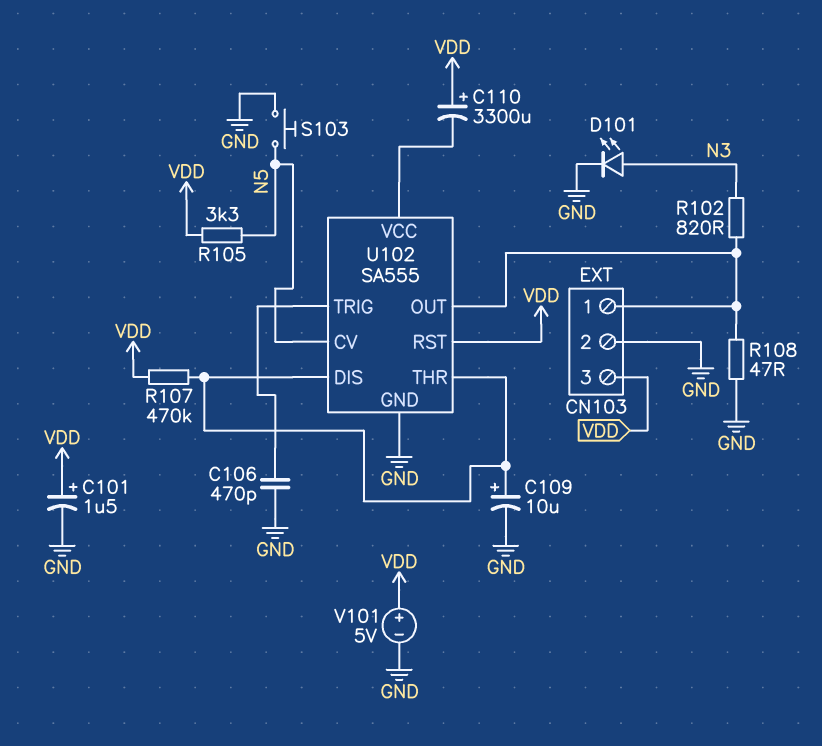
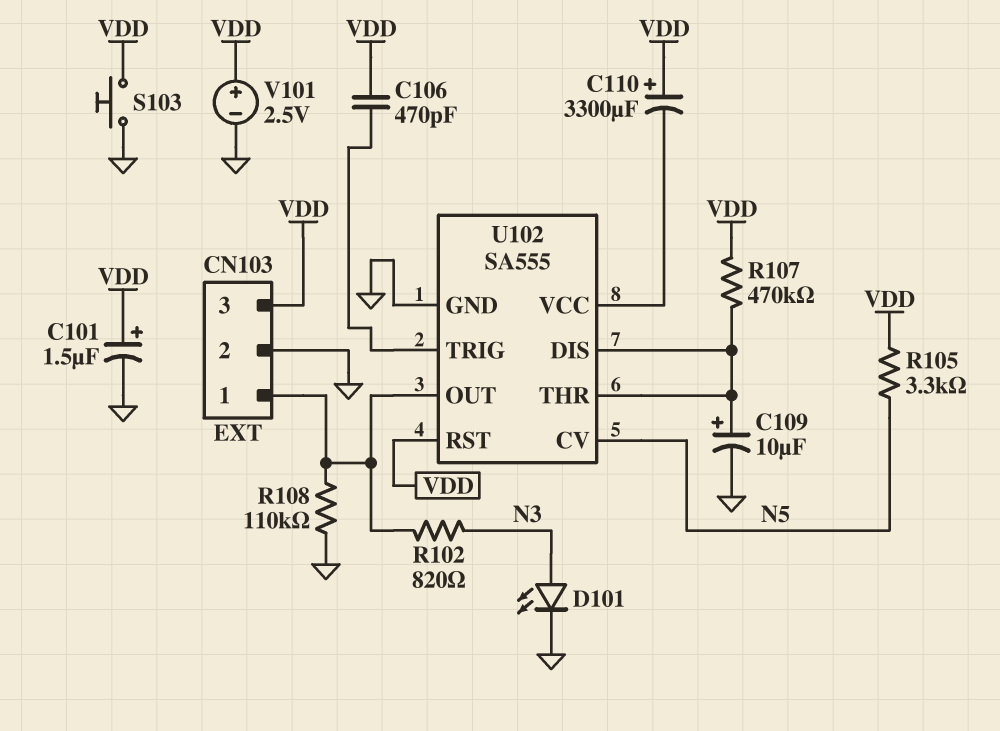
C106: 470pF (GND, U102/TRIG) -> 470pF (U102/TRIG, VDD)
R108: 47 (CN103/1, GND) -> 110k (CN103/1, GND)
S103: button (GND, N5) -> button (GND, VDD)
V101: 5V (plus VDD, minus GND) -> 2.5V (plus VDD, minus GND)

